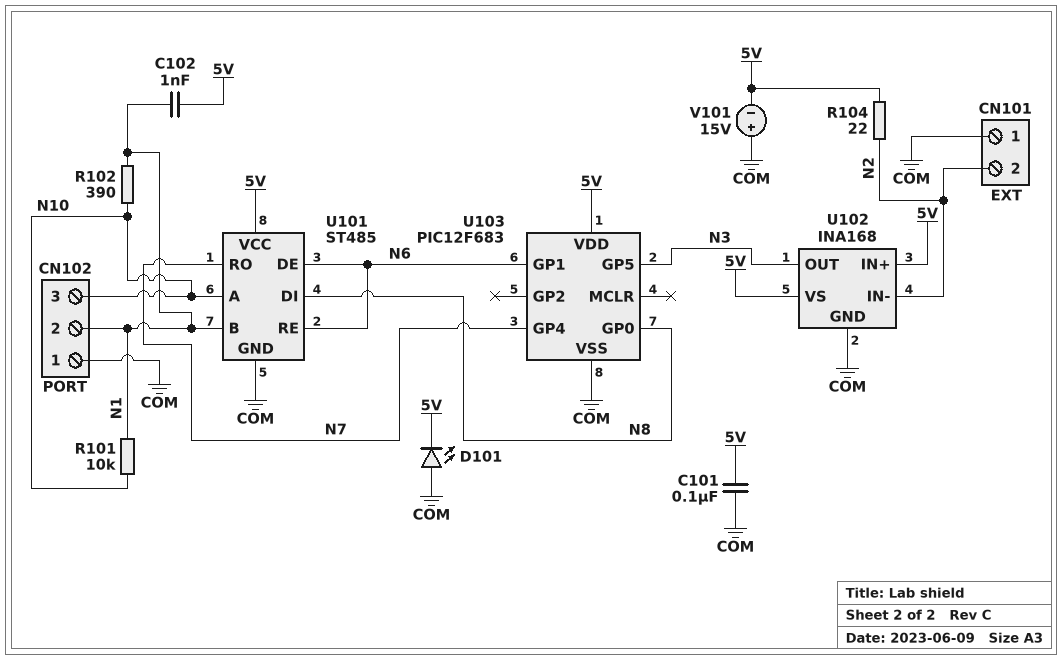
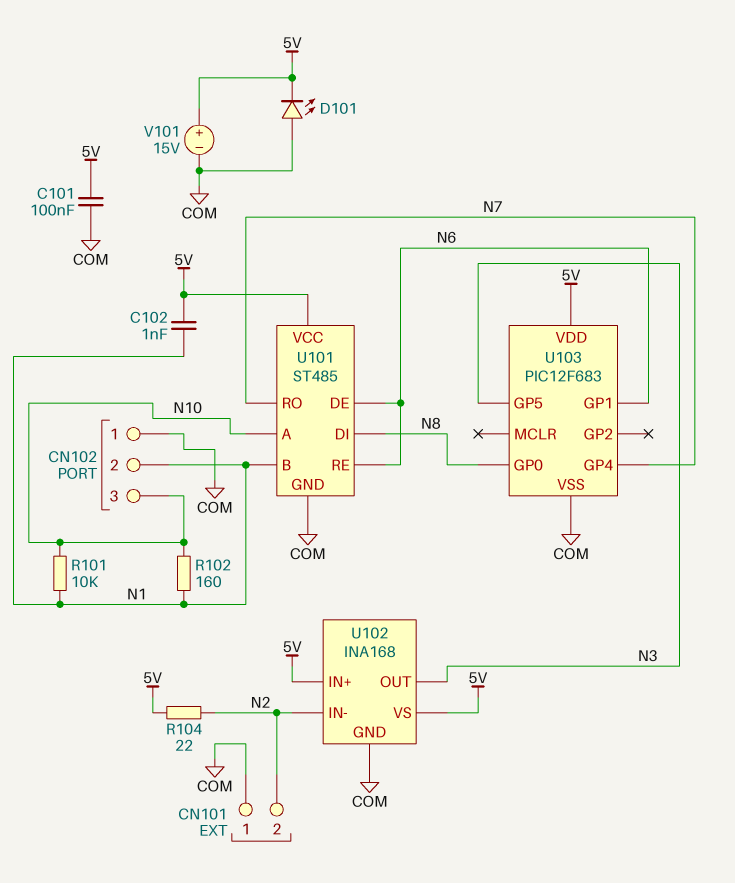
R102: 390 (N1, N10) -> 160 (N1, N10)
V101: 15V (plus COM, minus 5V) -> 15V (plus 5V, minus COM)

